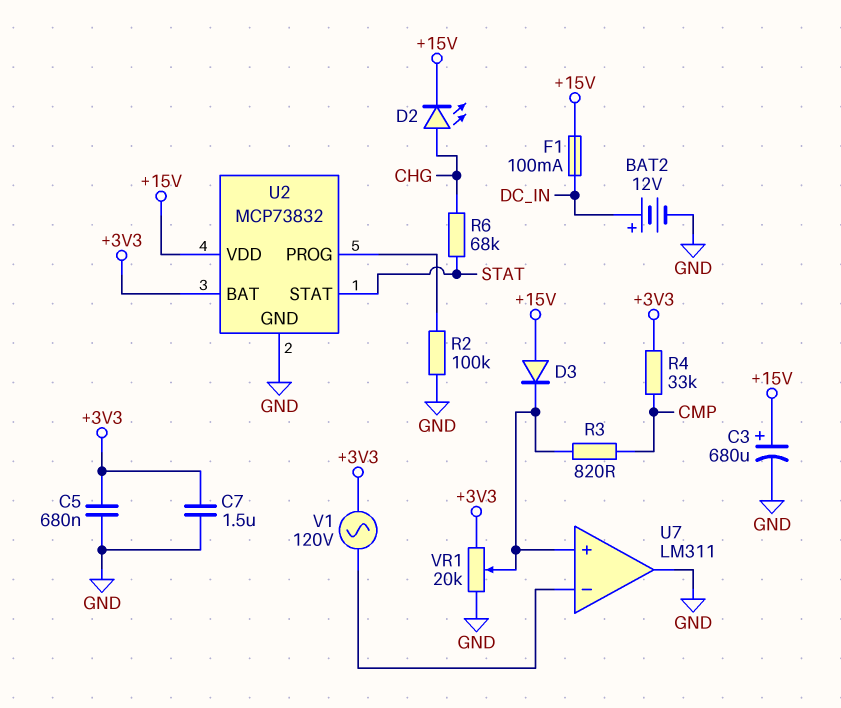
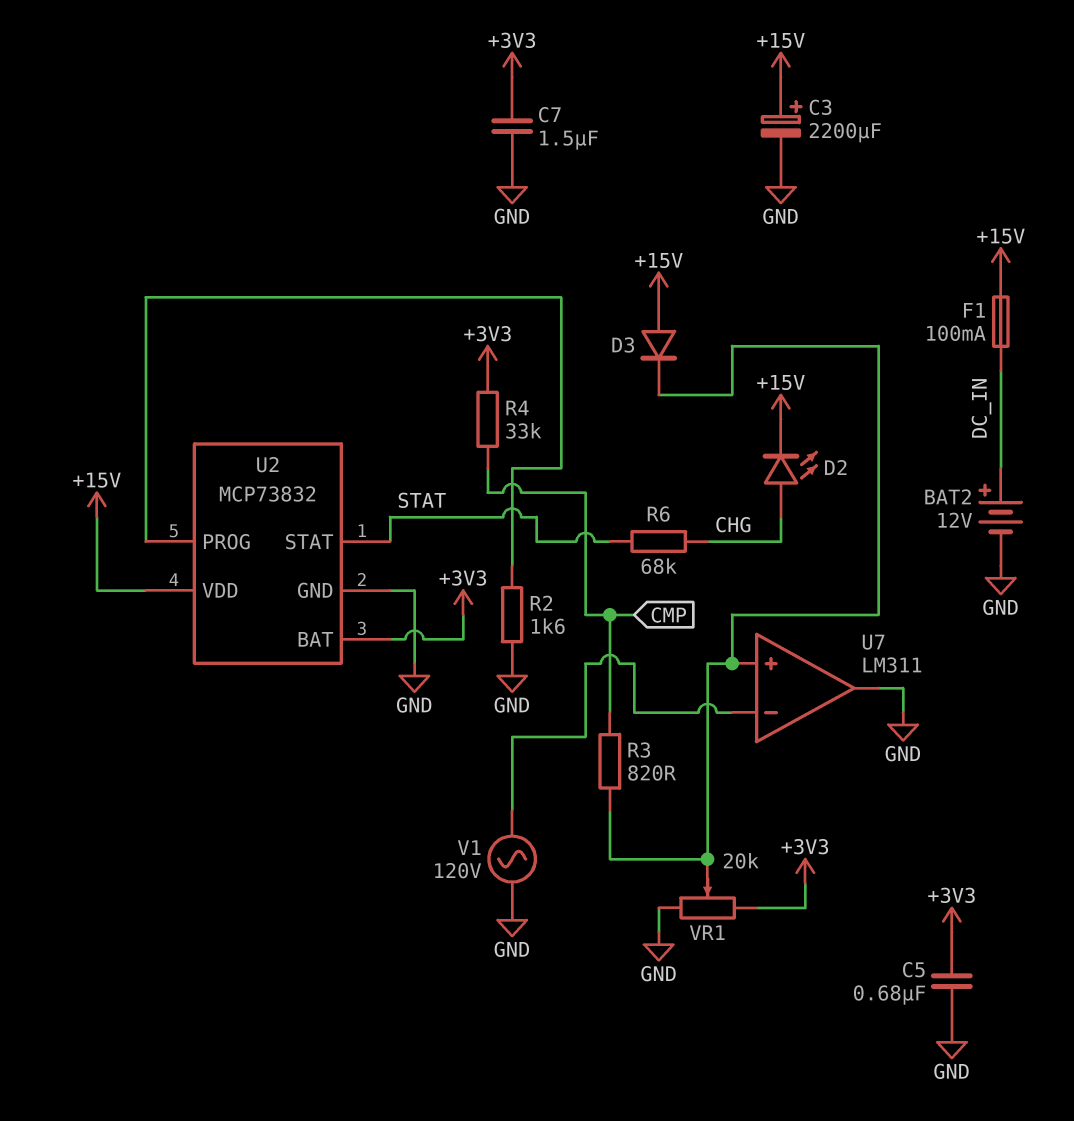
C3: 680uF (plus +15V, minus GND) -> 2200uF (plus +15V, minus GND)
R2: 100k (GND, U2/PROG) -> 1.6k (GND, U2/PROG)
V1: AC 120V (+3V3, U7/in-) -> AC 120V (GND, U7/in-)

